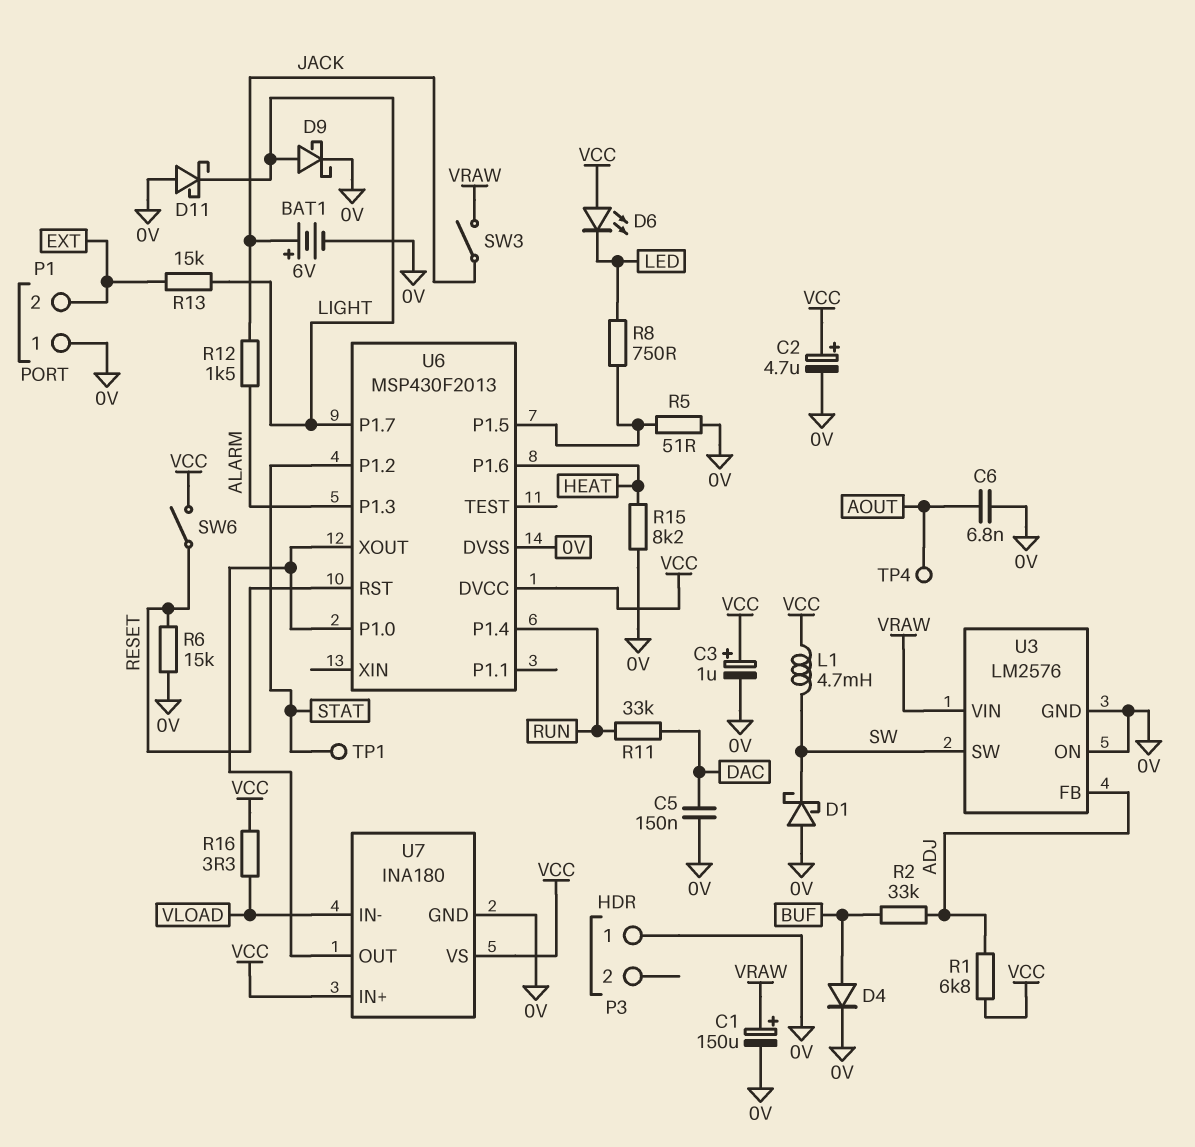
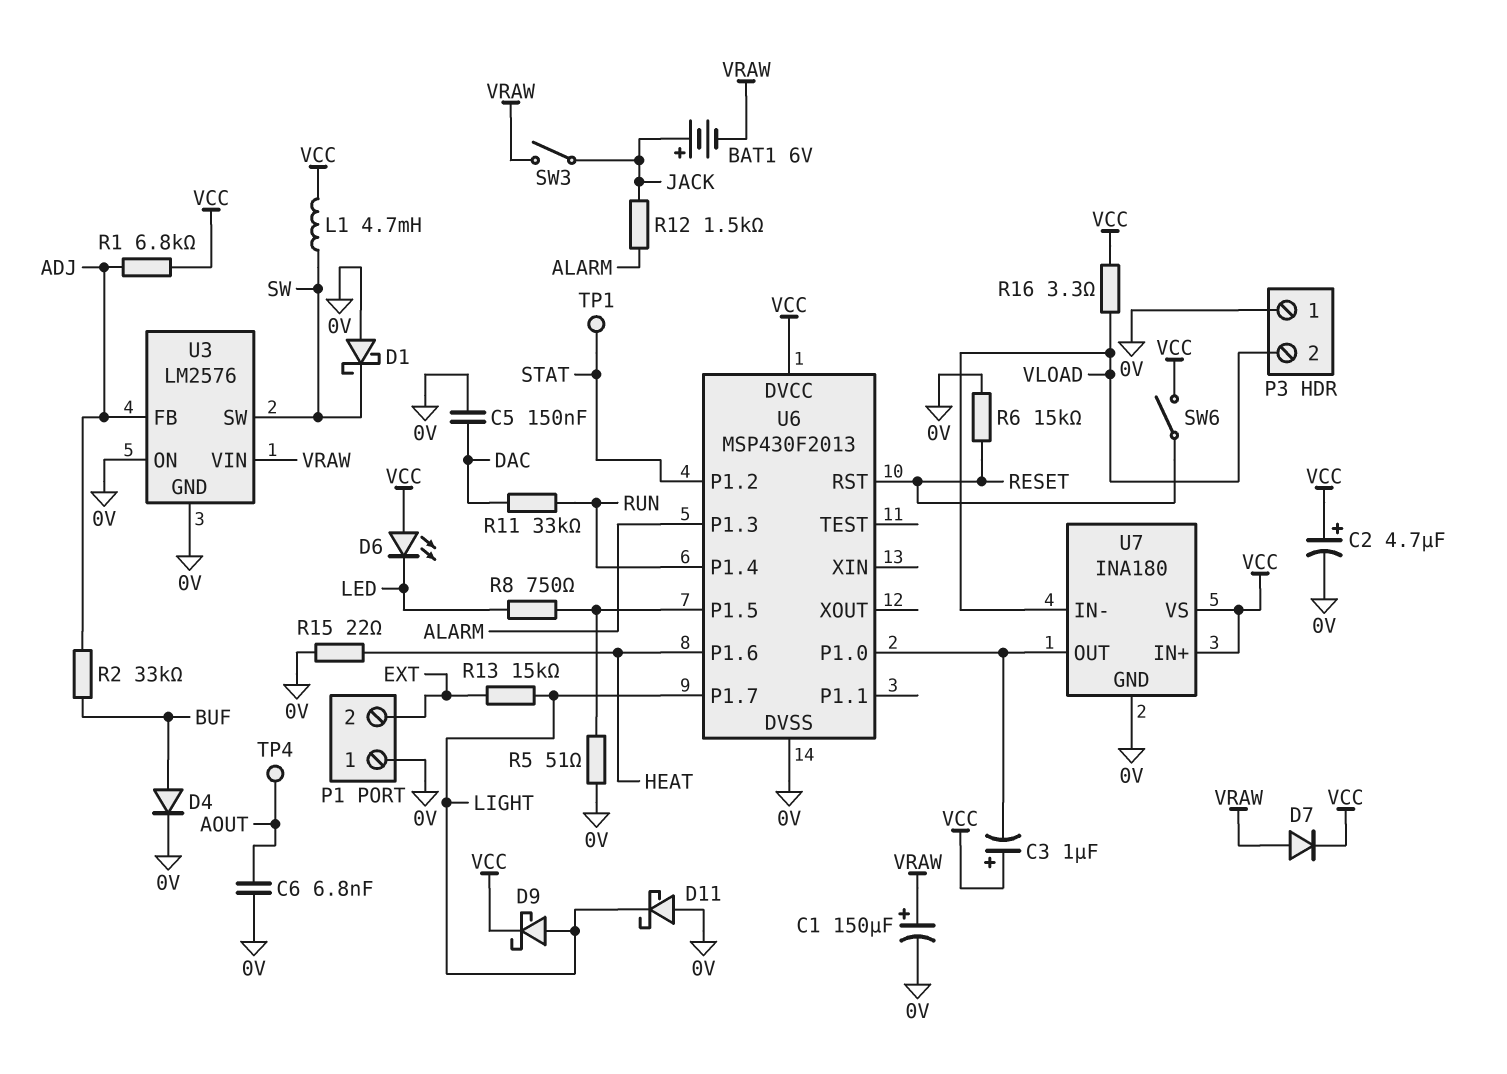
BAT1: 6V (plus JACK, minus 0V) -> 6V (plus JACK, minus VRAW)
C3: 1uF (plus VCC, minus 0V) -> 1uF (plus VCC, minus U6/P1.0)
D7: none -> diode (A VRAW, K VCC)
D9: schottky (A LIGHT, K 0V) -> schottky (A LIGHT, K VCC)
P3 pin 2: none -> VLOAD
R15: 8.2k (0V, HEAT) -> 22 (0V, HEAT)
U6 pin XOUT: U6/P1.0 -> none

